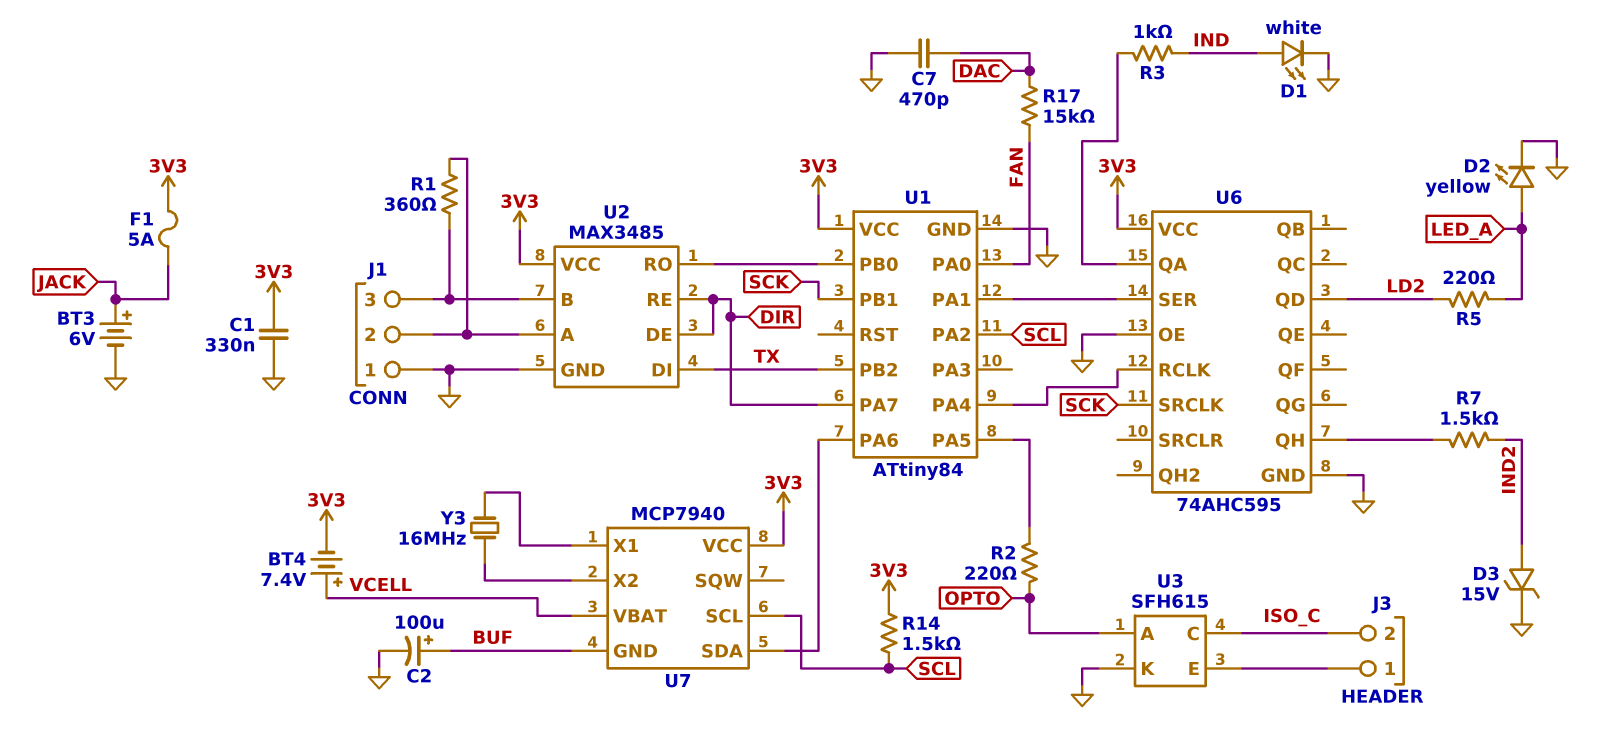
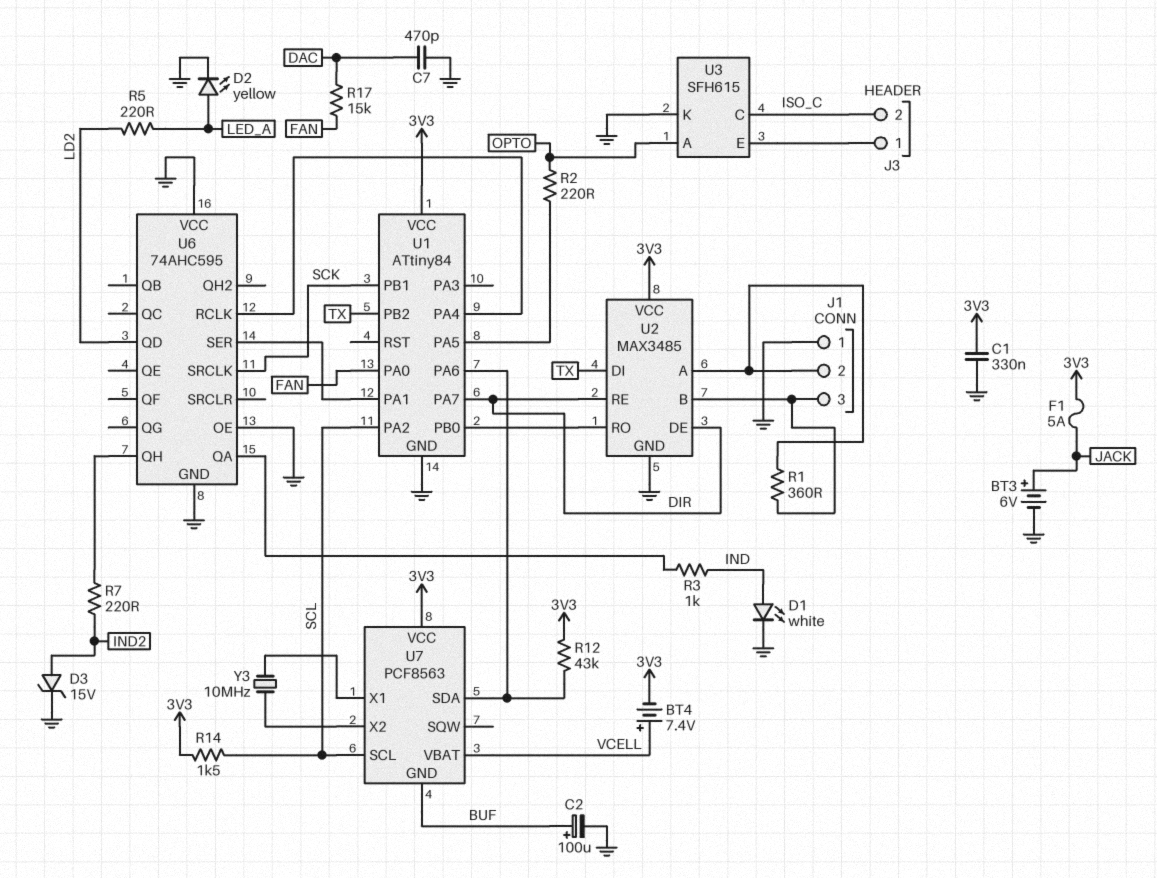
R7: 1.5k (IND2, U6/QH) -> 220 (IND2, U6/QH)
R12: none -> 43k (3V3, U1/PA6)
U6 pin VCC: 3V3 -> GND
U7: MCP7940 -> PCF8563
Y3: 16MHz (U7/X1, U7/X2) -> 10MHz (U7/X1, U7/X2)

